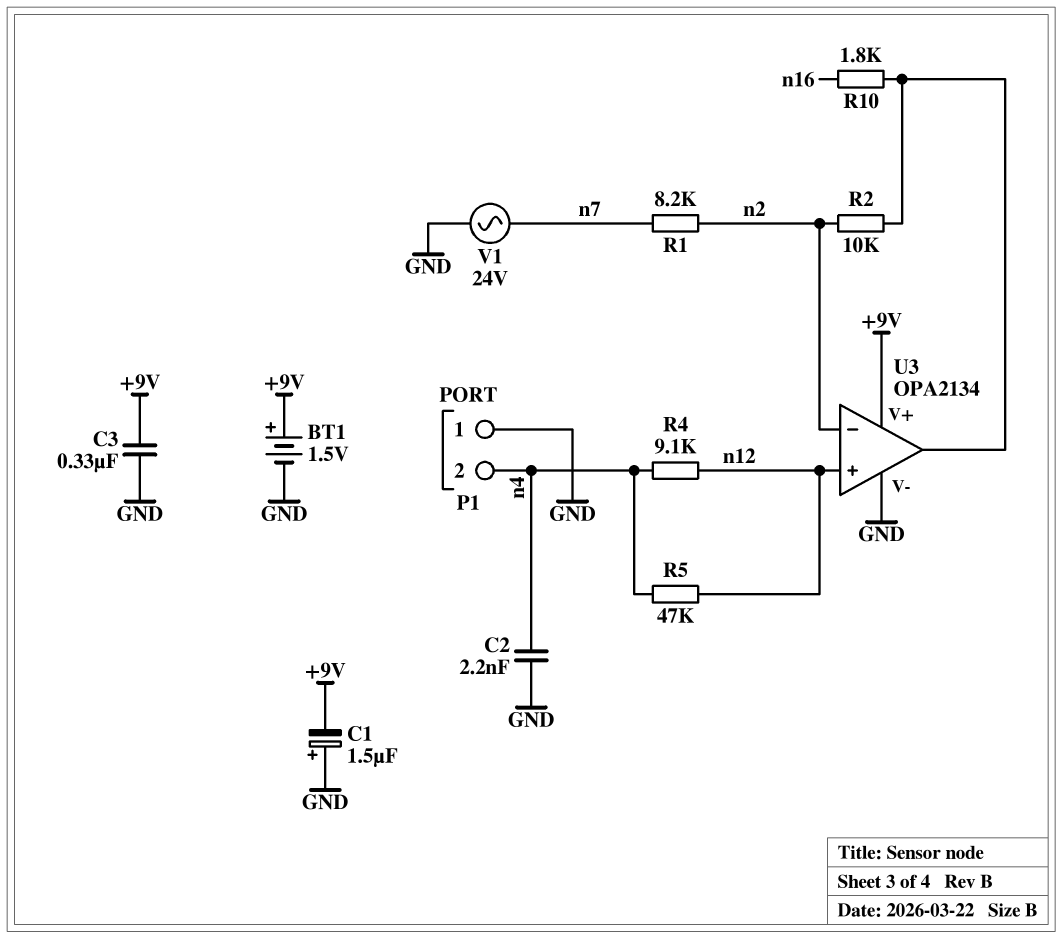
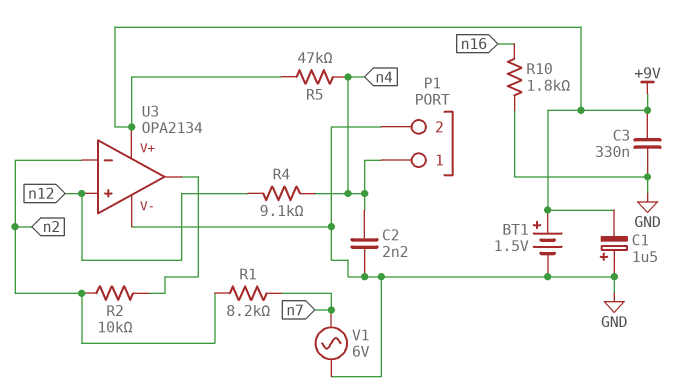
P1 pin 1: GND -> n4
P1 pin 2: n4 -> GND
R5: 47k (n4, n12) -> 47k (+9V, n4)
R10: 1.8k (U3/out, n16) -> 1.8k (GND, n16)
V1: AC 24V (GND, n7) -> AC 6V (GND, n7)

